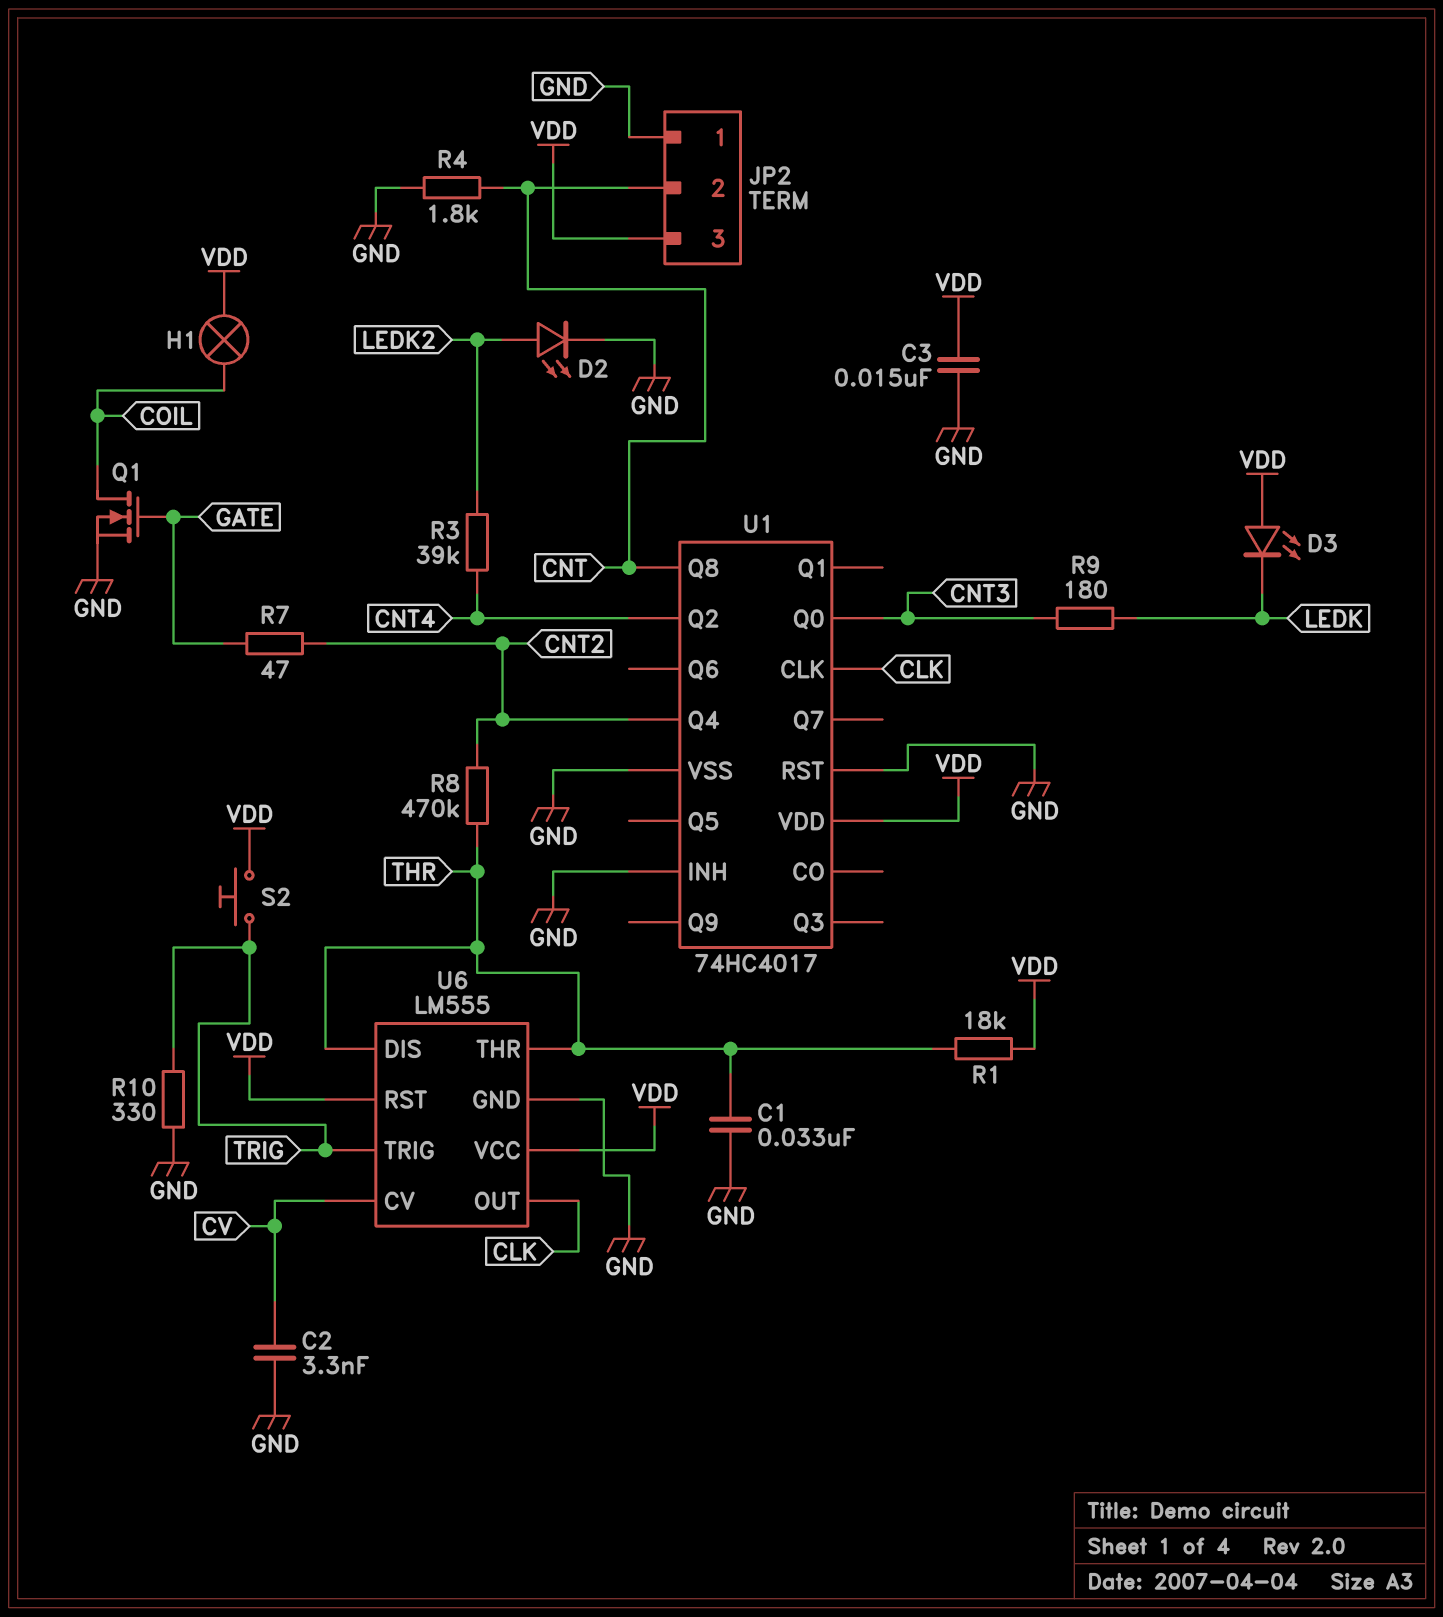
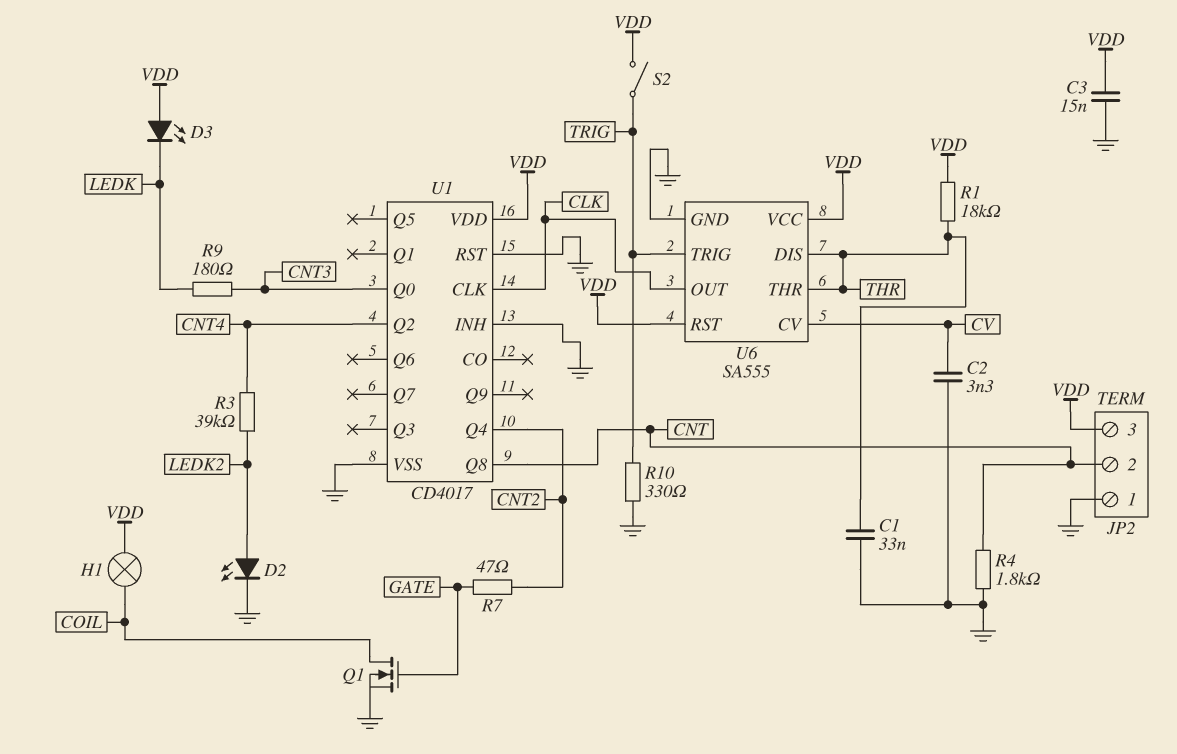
R8: 470k (CNT2, THR) -> none
S2: button (TRIG, VDD) -> switch (TRIG, VDD)
U1: 74HC4017 -> CD4017
U6: LM555 -> SA555

